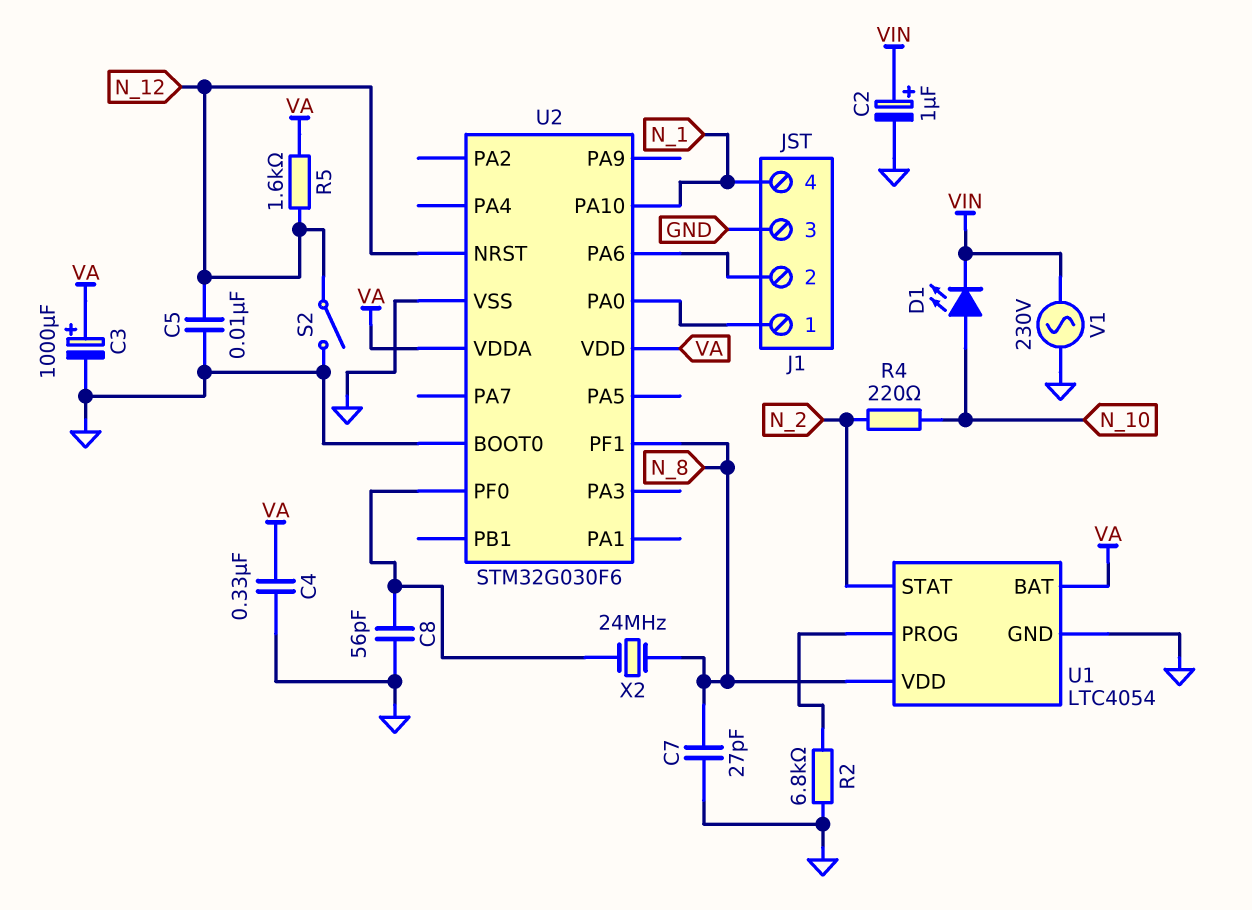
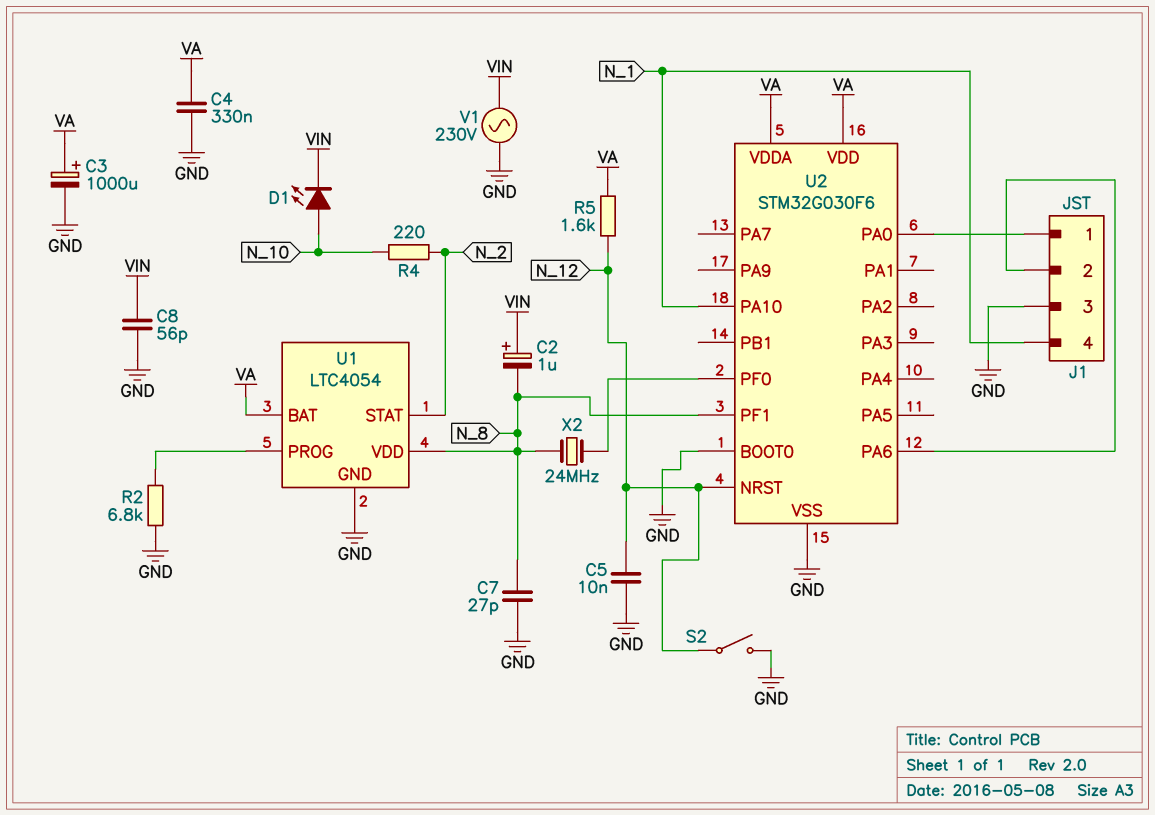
C2: 1uF (plus VIN, minus GND) -> 1uF (plus VIN, minus N_8)
C8: 56pF (GND, U2/PF0) -> 56pF (GND, VIN)

